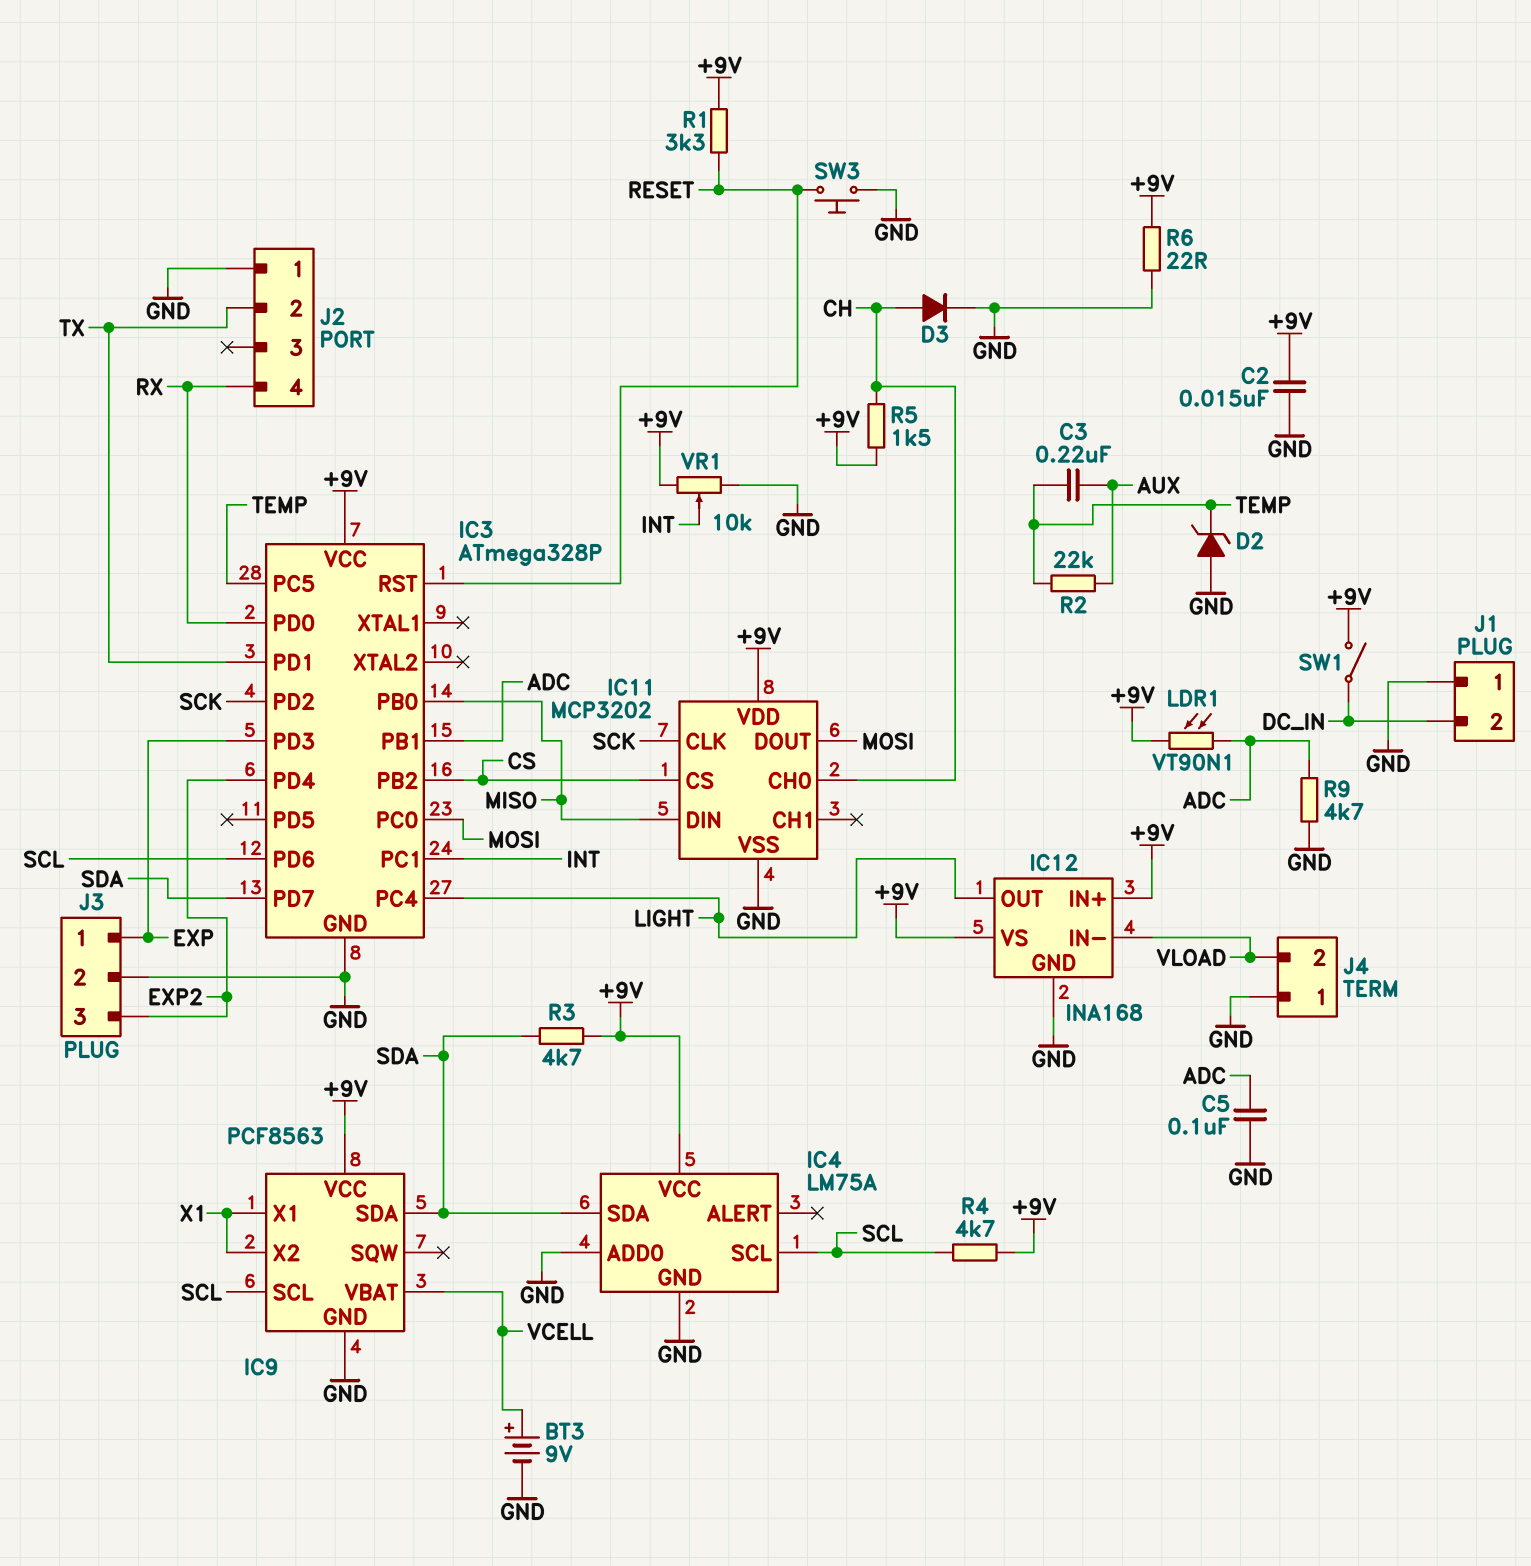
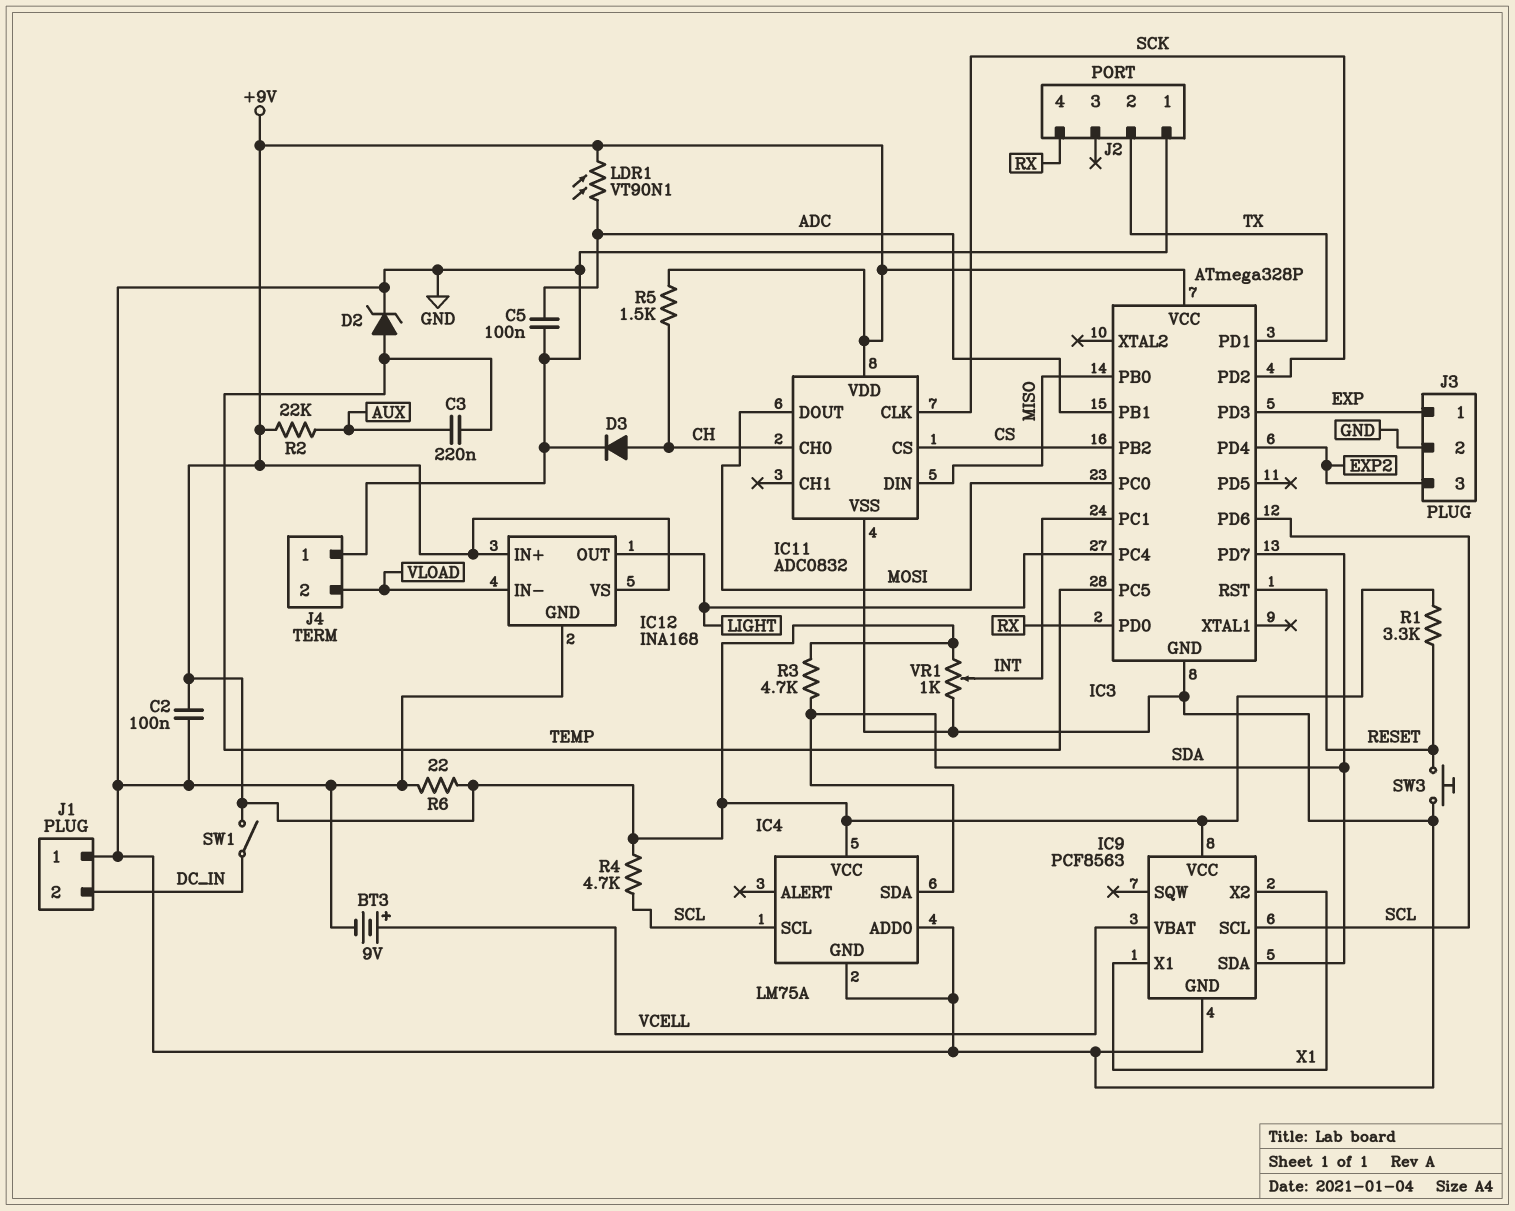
C2: 15nF (+9V, GND) -> 100nF (+9V, GND)
D2: zener (A GND, K TEMP) -> zener (A TEMP, K GND)
IC11: MCP3202 -> ADC0832
R2: 22k (AUX, TEMP) -> 22k (+9V, AUX)
R9: 4.7k (ADC, GND) -> none
VR1: 10k (+9V, GND, wiper INT) -> 1k (+9V, GND, wiper INT)

